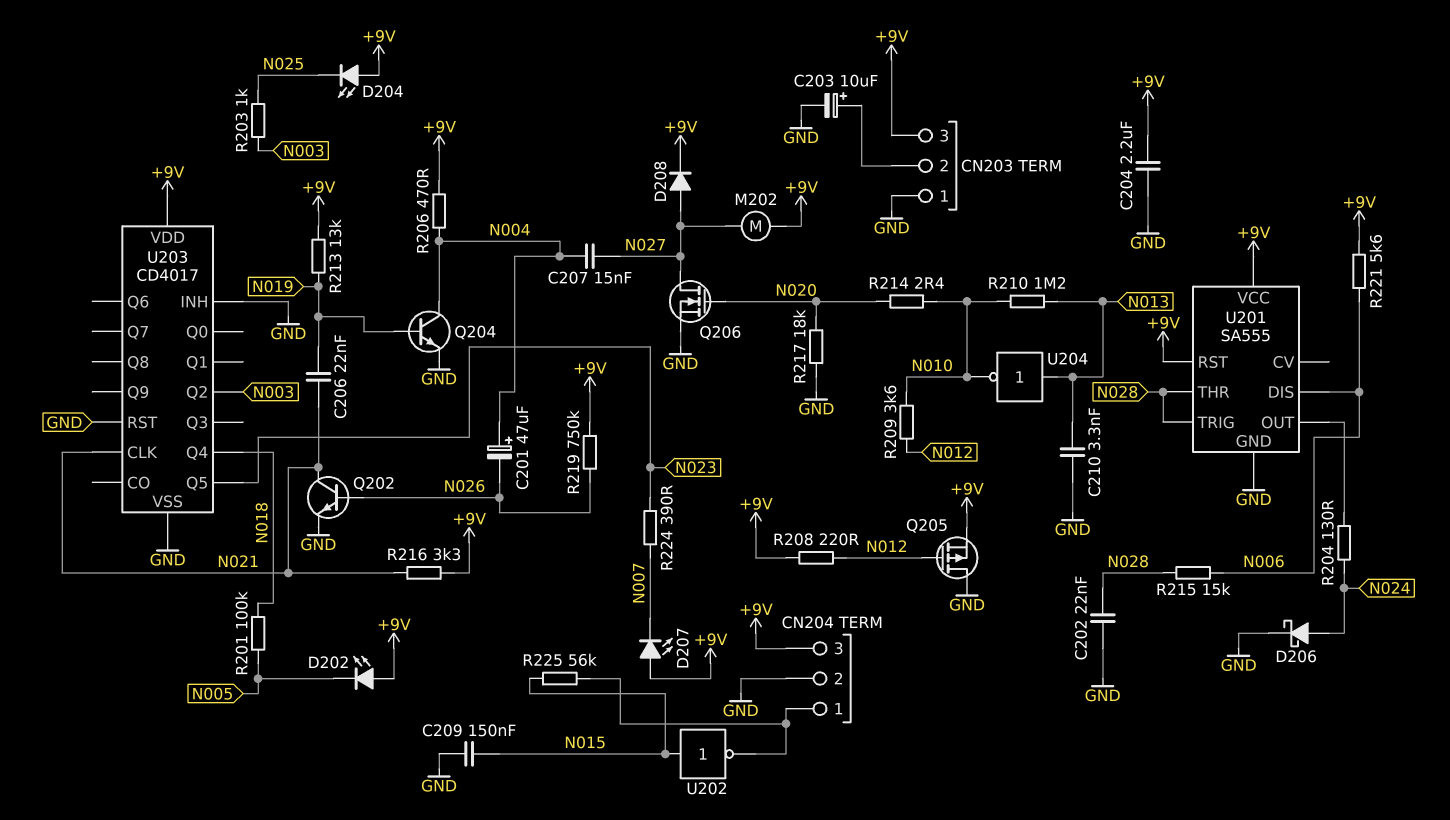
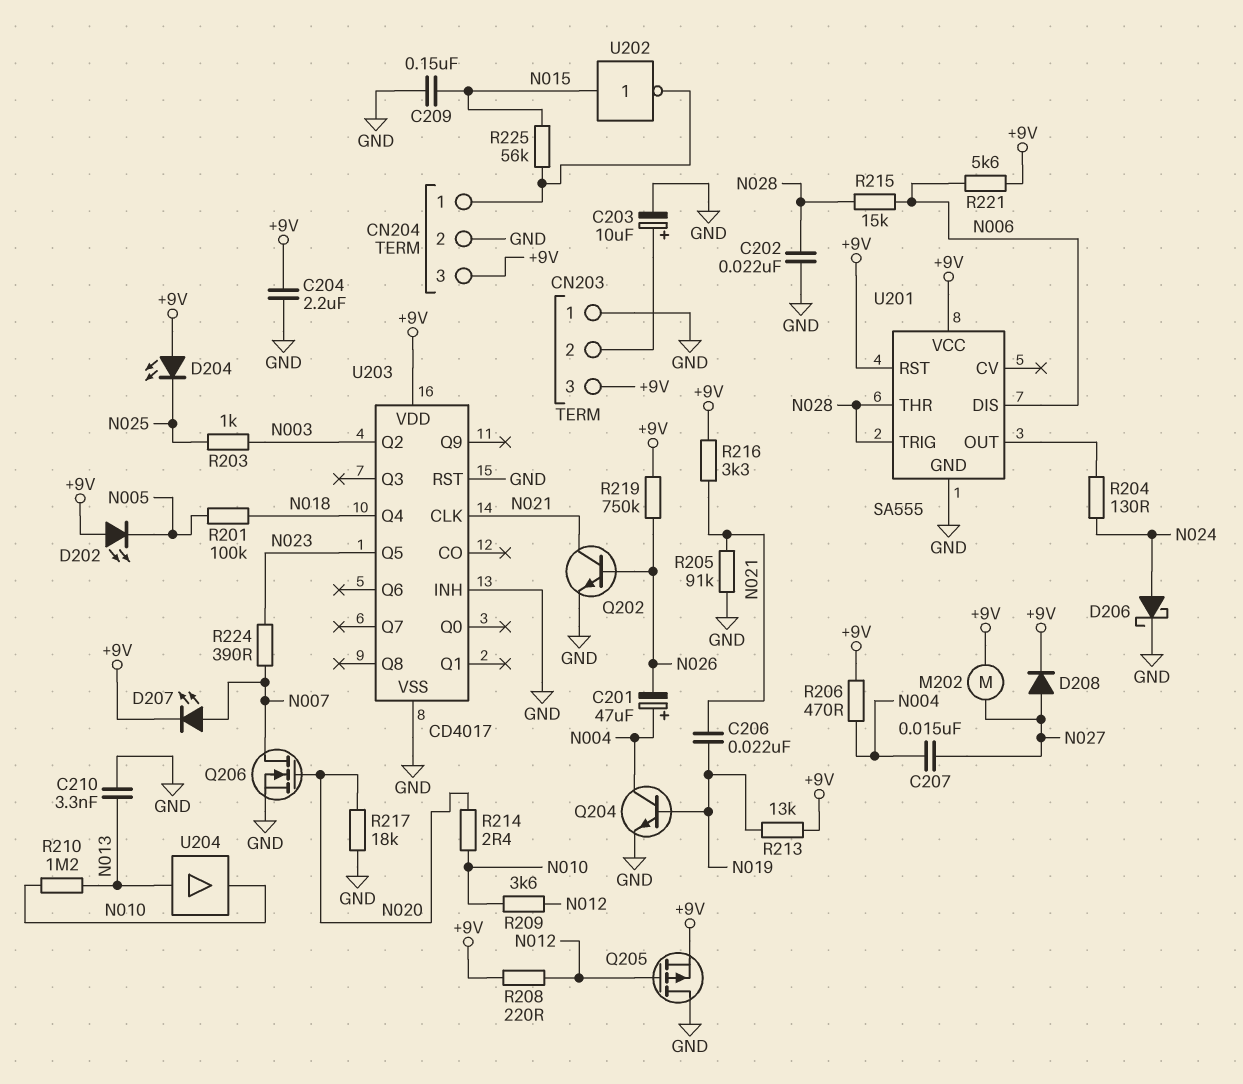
D207: LED (A +9V, K N007) -> LED (A N007, K +9V)
Q206: NMOS (G N020, D N027, S GND) -> NMOS (G N020, D N007, S GND)
R205: none -> 91k (GND, N021)
U204: NOT (in N013, out N010) -> buffer (in N013, out N010)

